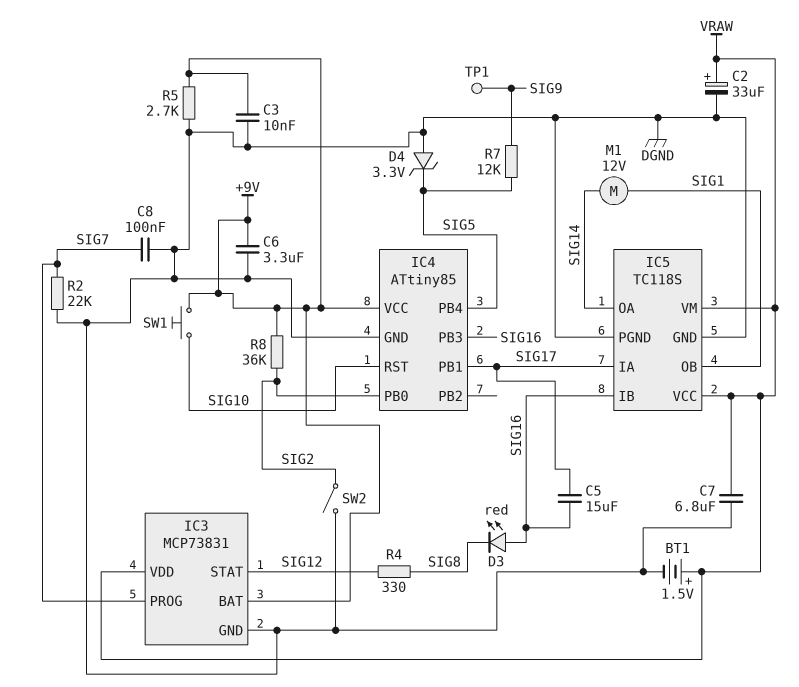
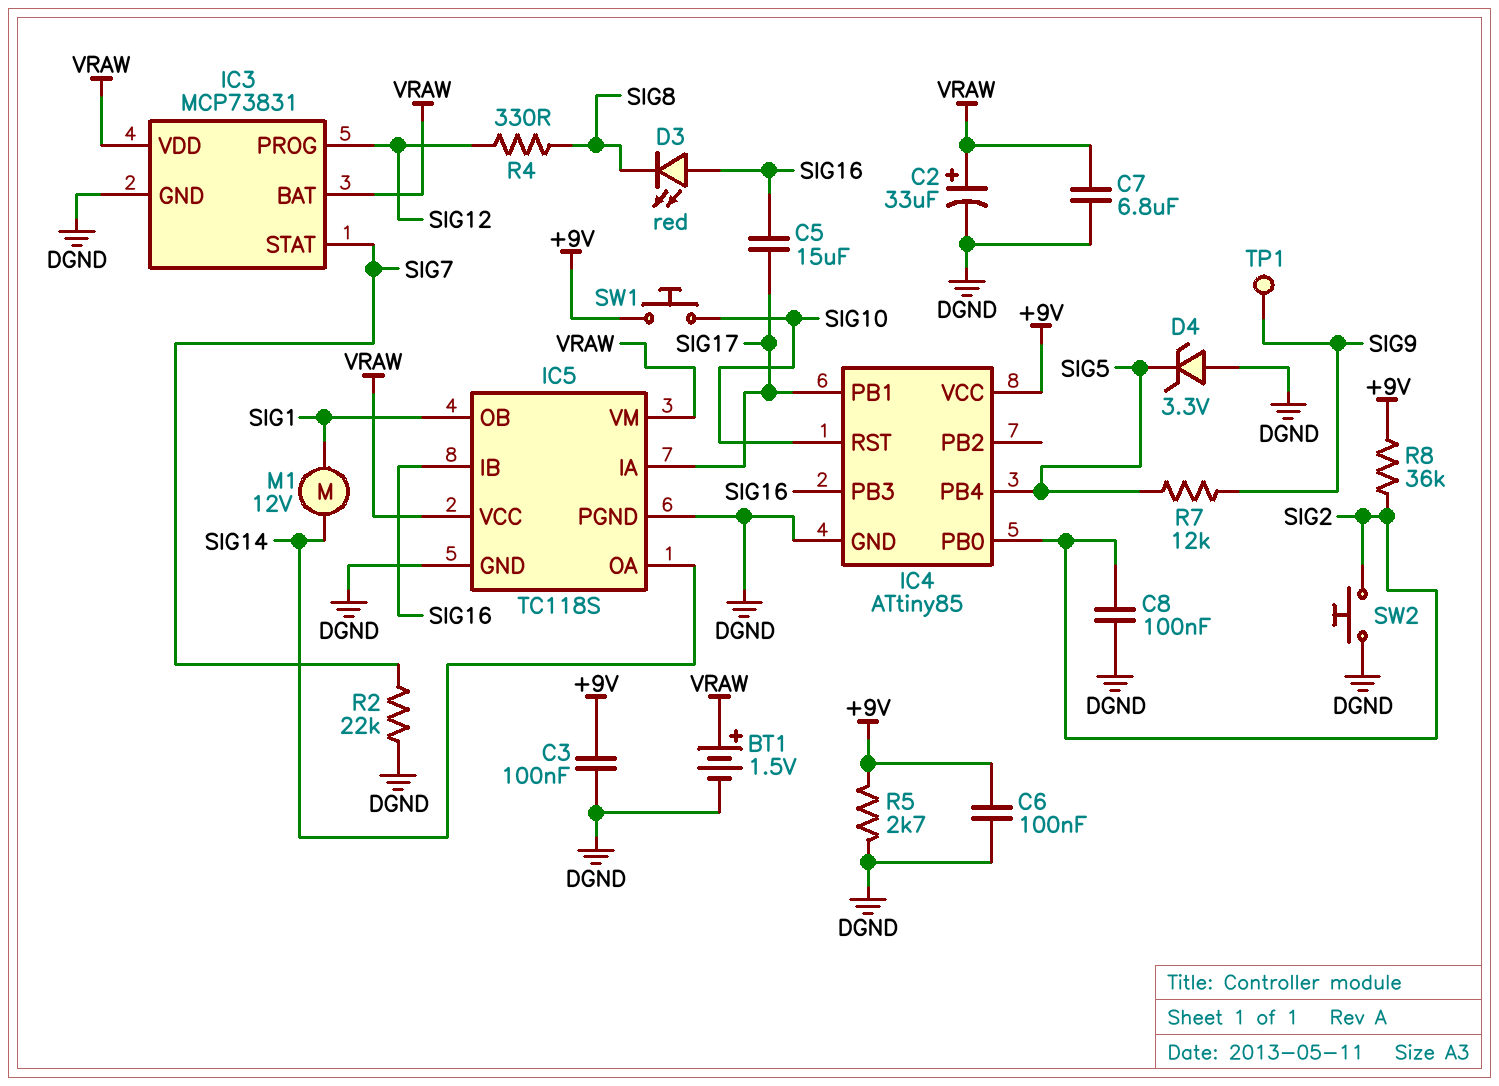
C3: 10nF (+9V, DGND) -> 100nF (+9V, DGND)
C6: 3.3uF (+9V, DGND) -> 100nF (+9V, DGND)
C8: 100nF (DGND, SIG7) -> 100nF (DGND, SIG2)
IC3 pin BAT: +9V -> VRAW
IC3 pin PROG: SIG7 -> SIG12
IC3 pin STAT: SIG12 -> SIG7
SW2: switch (DGND, SIG2) -> button (DGND, SIG2)

